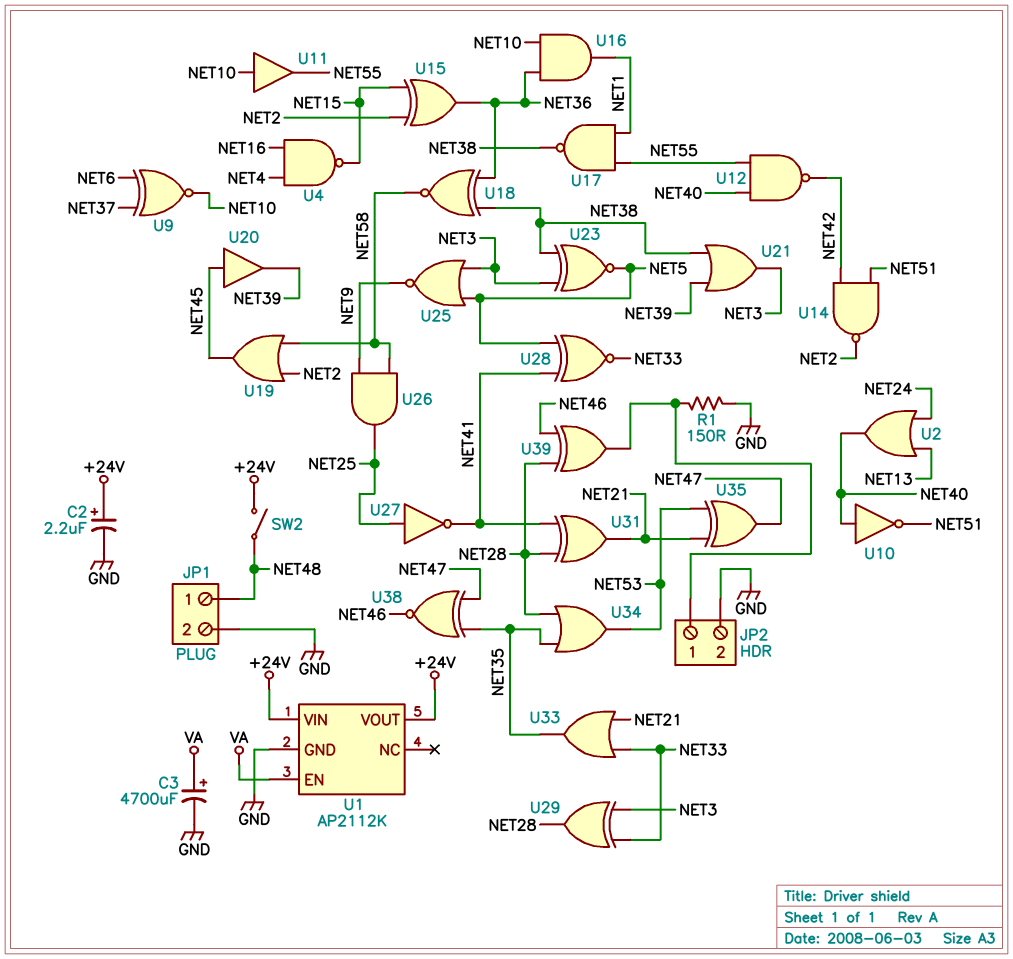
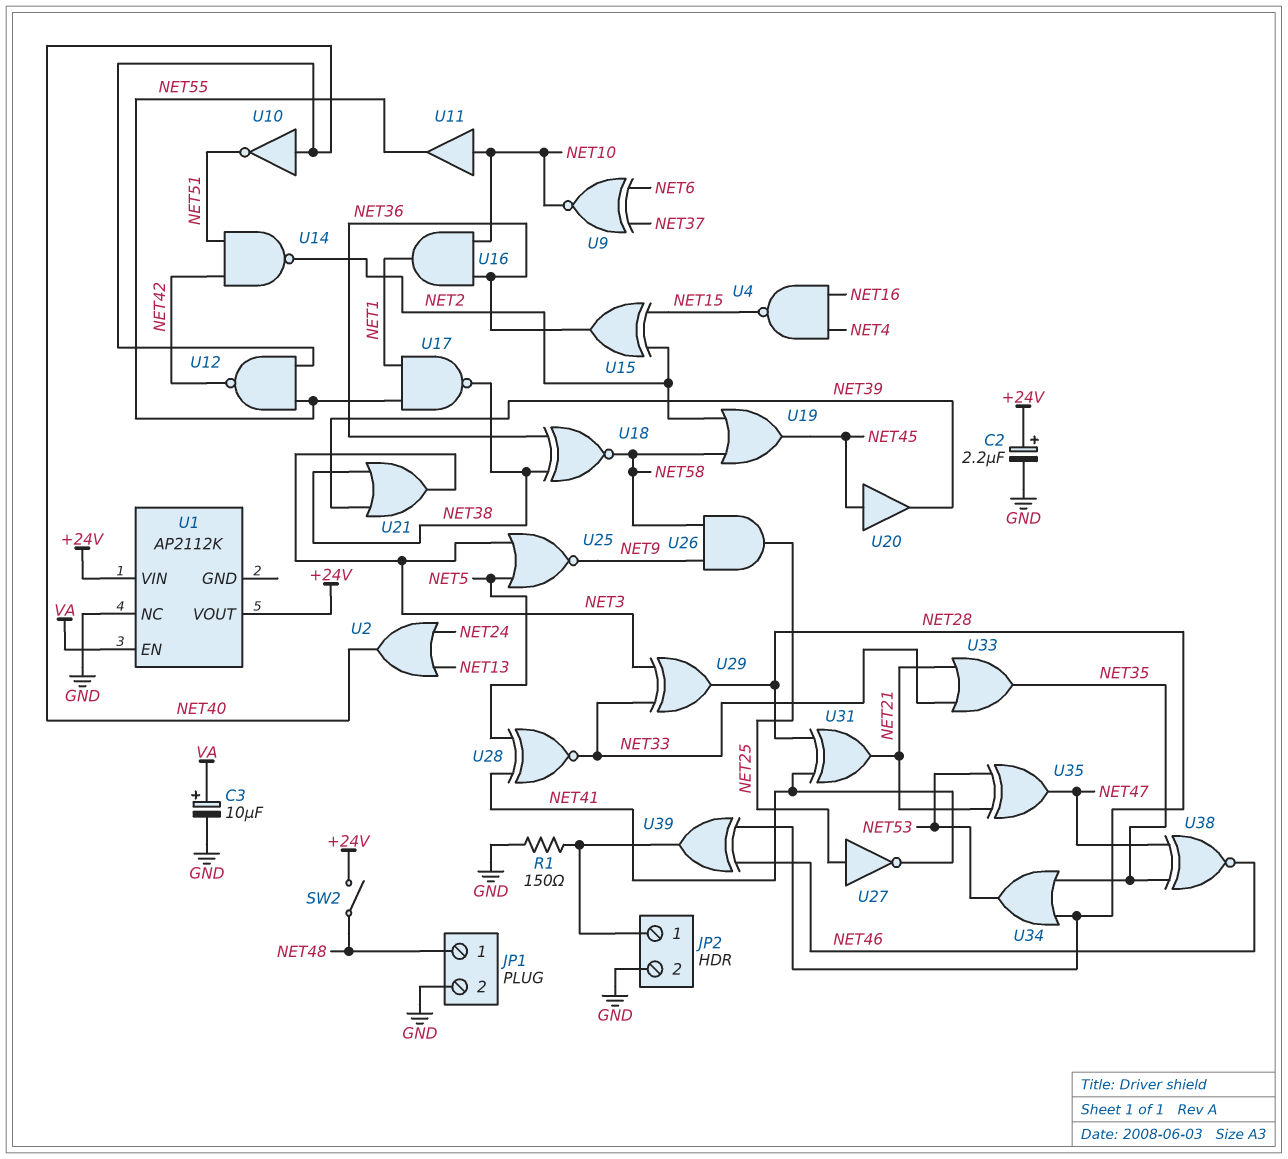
C3: 4700uF (plus VA, minus GND) -> 10uF (plus VA, minus GND)
U1 pin GND: GND -> none
U1 pin NC: none -> GND
U23: XNOR (in NET3, in NET38, out NET5) -> none

